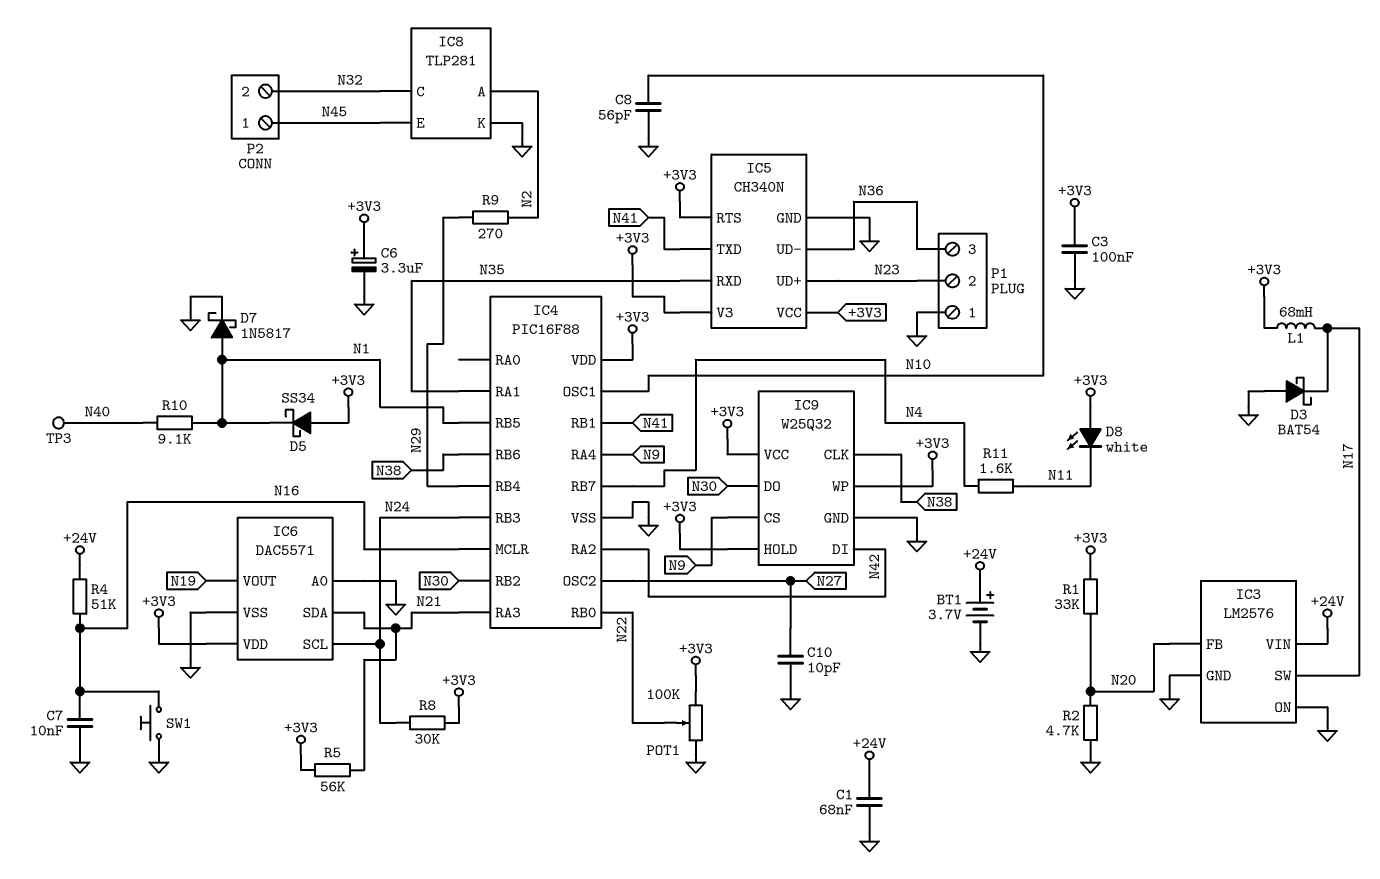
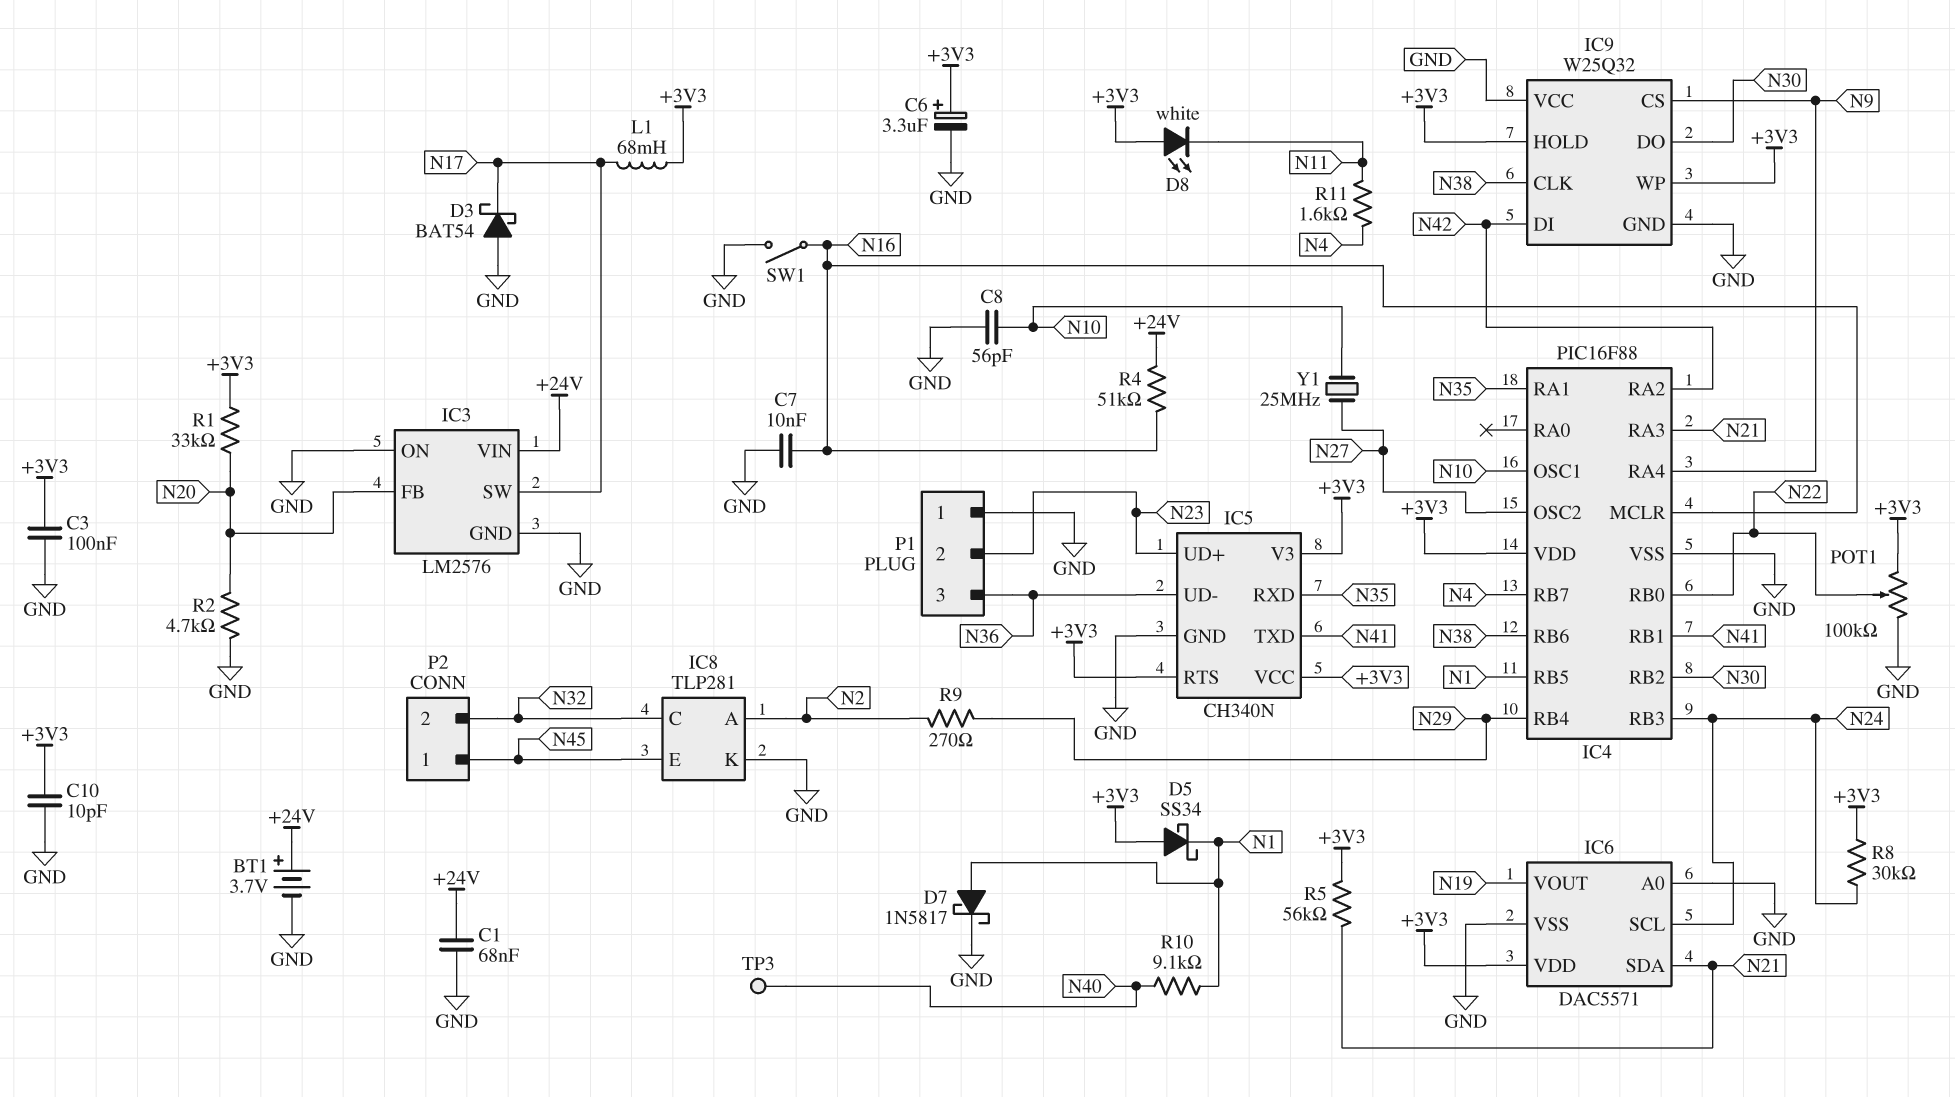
C10: 10pF (GND, N27) -> 10pF (+3V3, GND)
IC9 pin VCC: +3V3 -> GND
SW1: button (GND, N16) -> switch (GND, N16)
Y1: none -> 25MHz (N10, N27)

